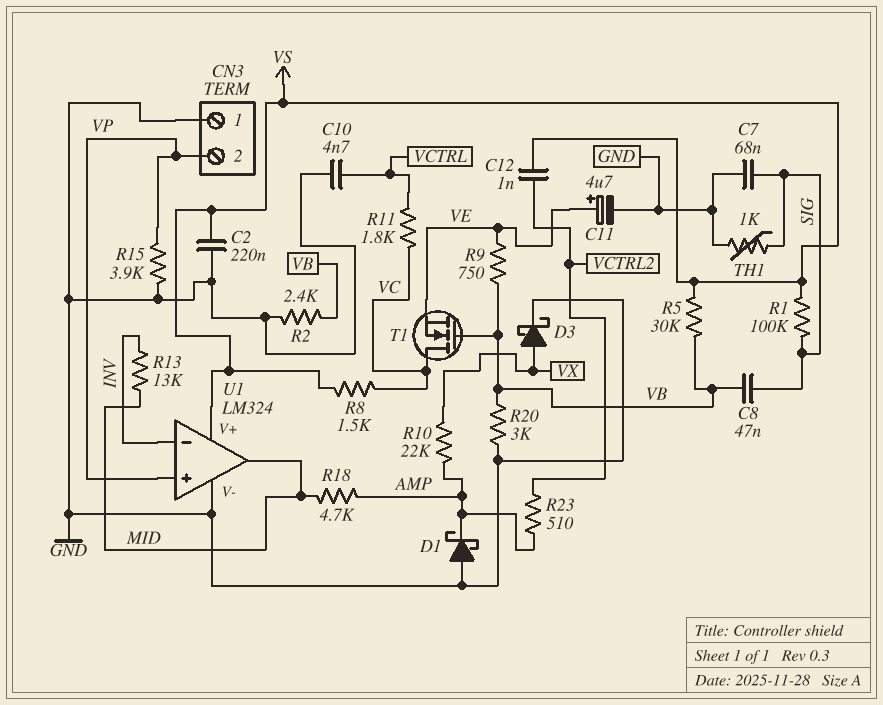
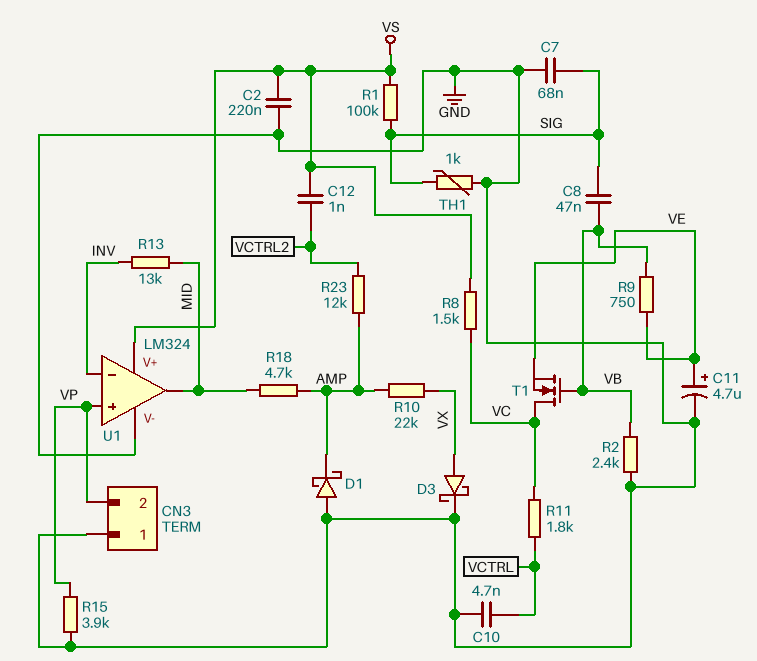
R5: 30k (VB, VS) -> none
R20: 3k (GND, VB) -> none
R23: 510 (AMP, VCTRL2) -> 12k (AMP, VCTRL2)

